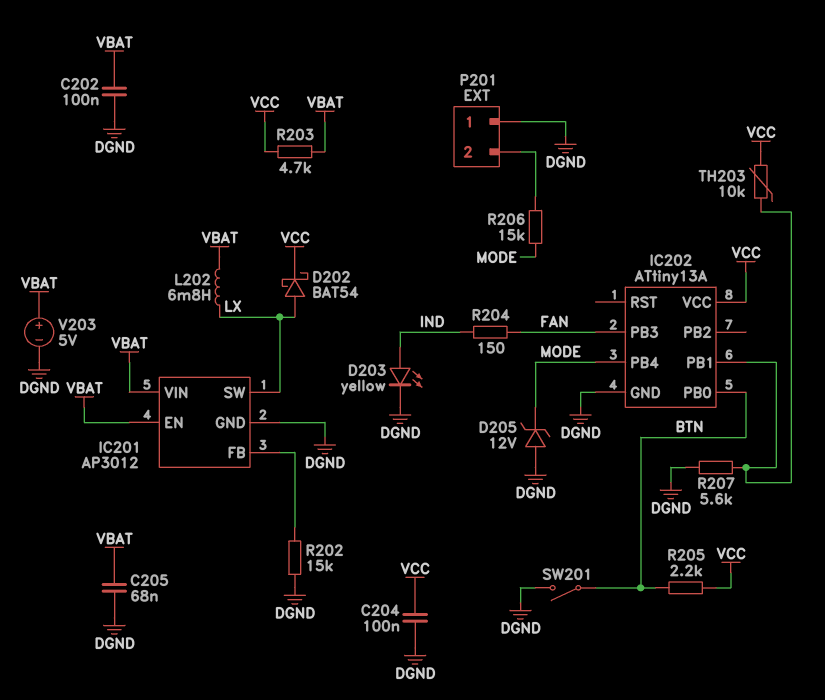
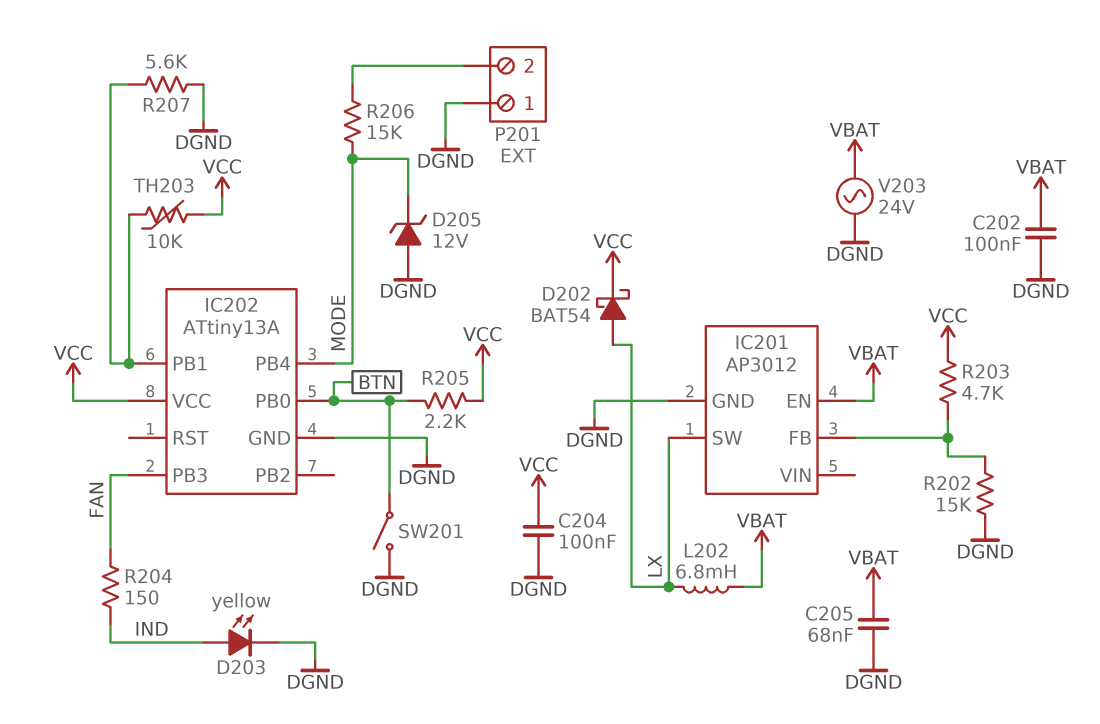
IC201 pin VIN: VBAT -> none
R203: 4.7k (VBAT, VCC) -> 4.7k (IC201/FB, VCC)
V203: 5V (plus VBAT, minus DGND) -> AC 24V (DGND, VBAT)

